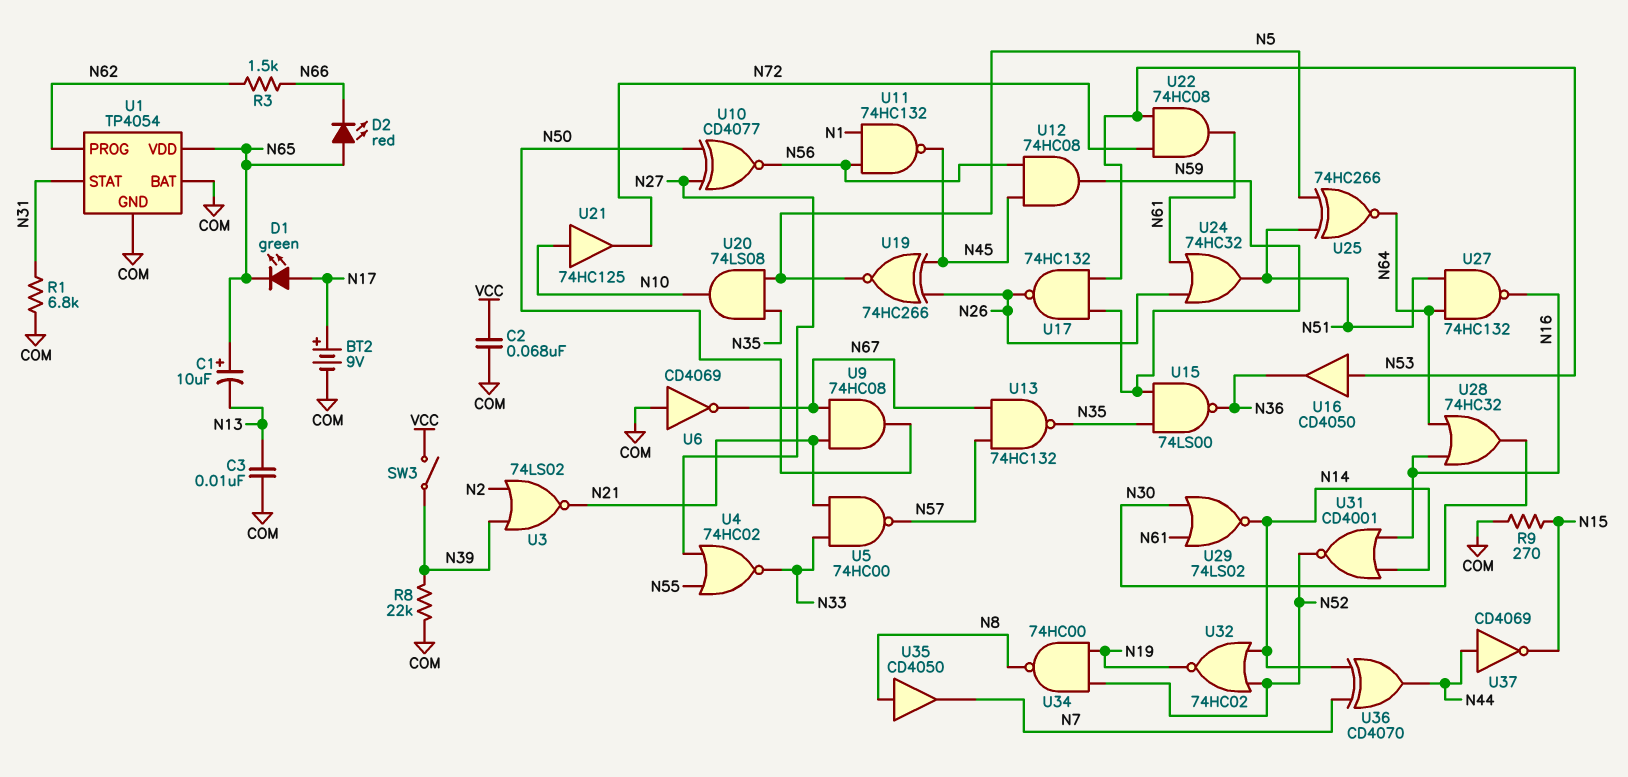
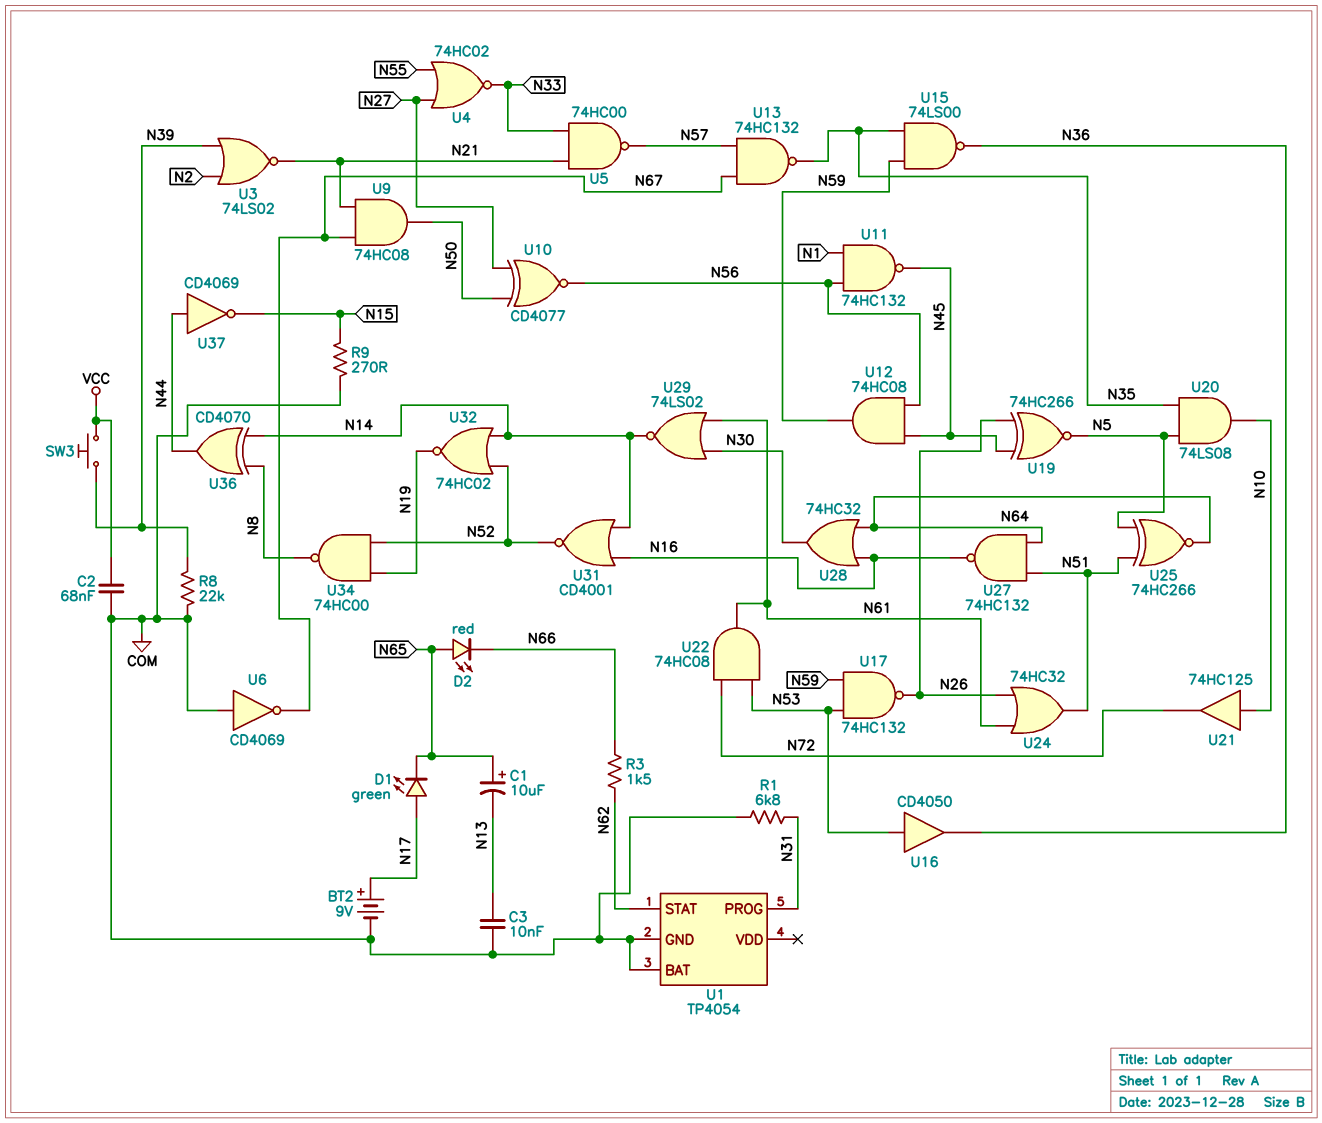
SW3: switch (N39, VCC) -> button (N39, VCC)
U1 pin PROG: N62 -> N31
U1 pin STAT: N31 -> N62
U1 pin VDD: N65 -> none
U35: buffer CD4050 (in N8, out N7) -> none
U36: XOR CD4070 (in N7, in N14, out N44) -> XOR CD4070 (in N8, in N14, out N44)

